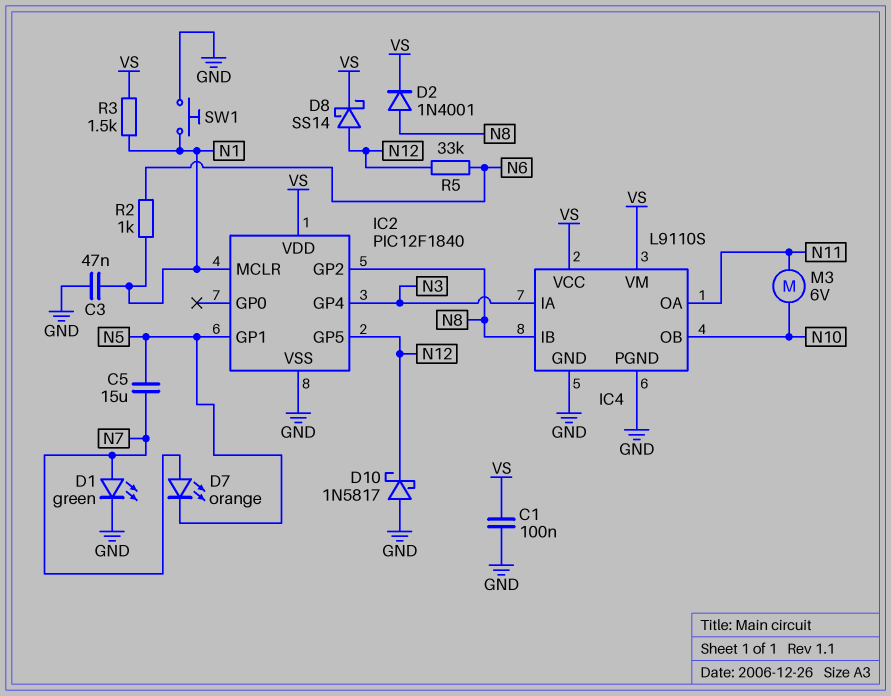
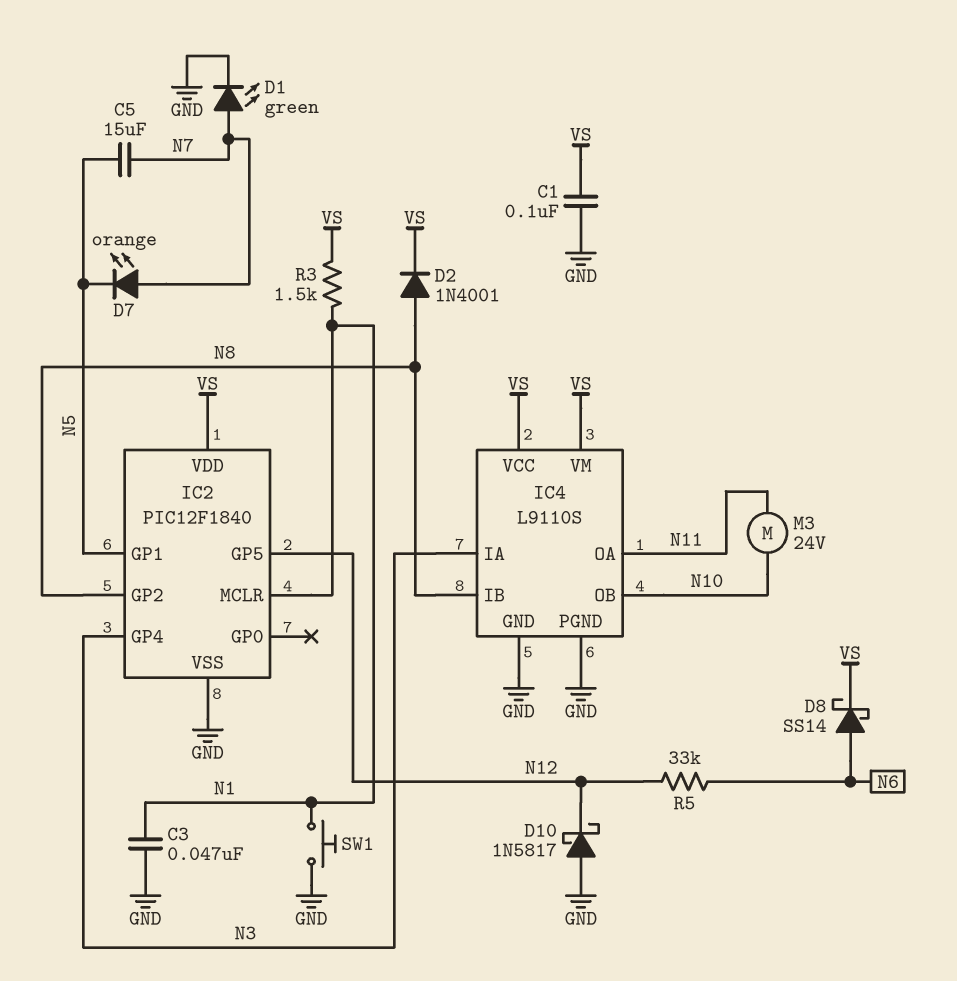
D8: schottky SS14 (A N12, K VS) -> schottky SS14 (A N6, K VS)
M3: motor 6V (N10, N11) -> motor 24V (N10, N11)
R2: 1k (N1, N6) -> none

